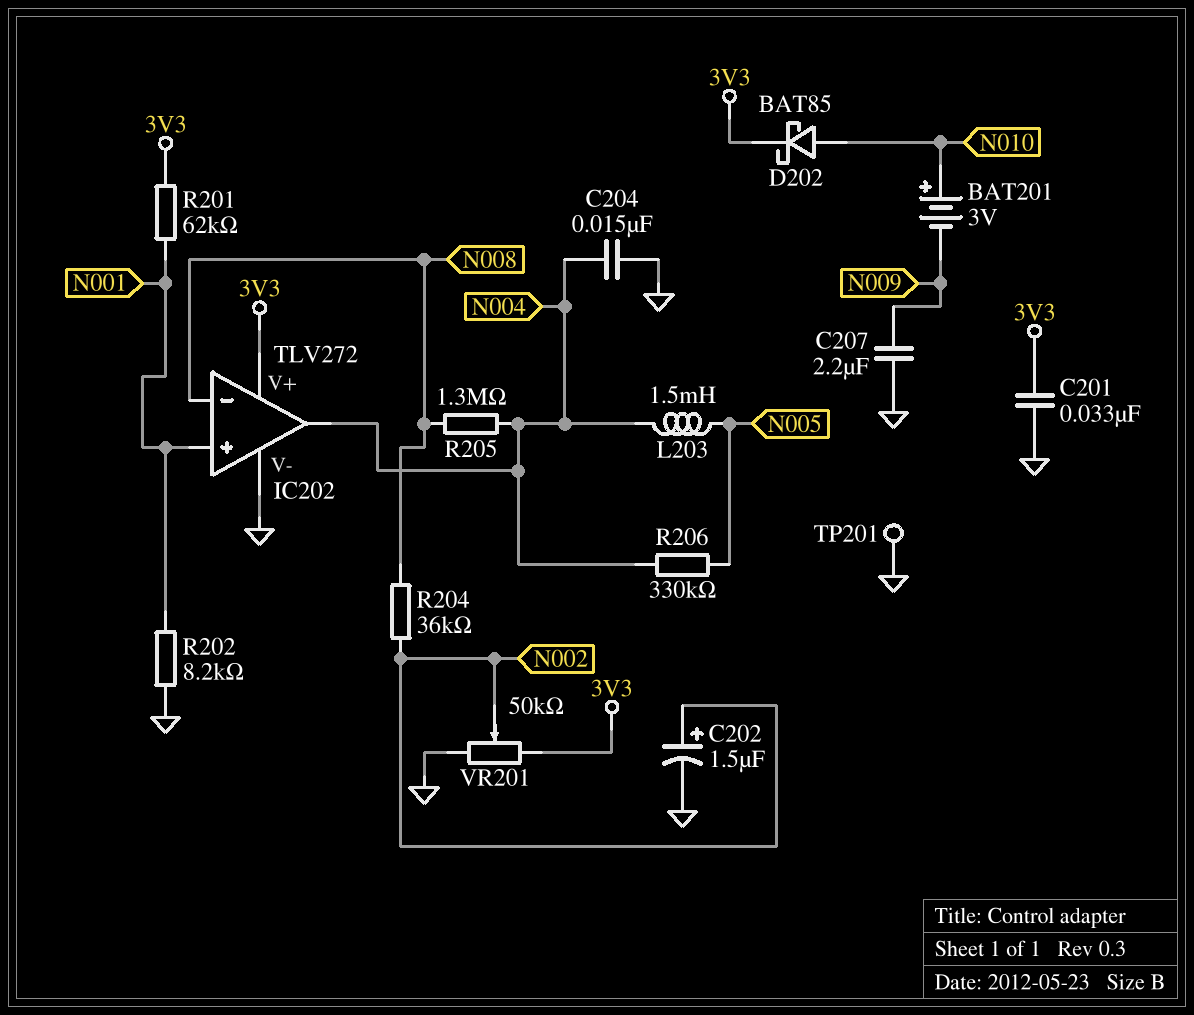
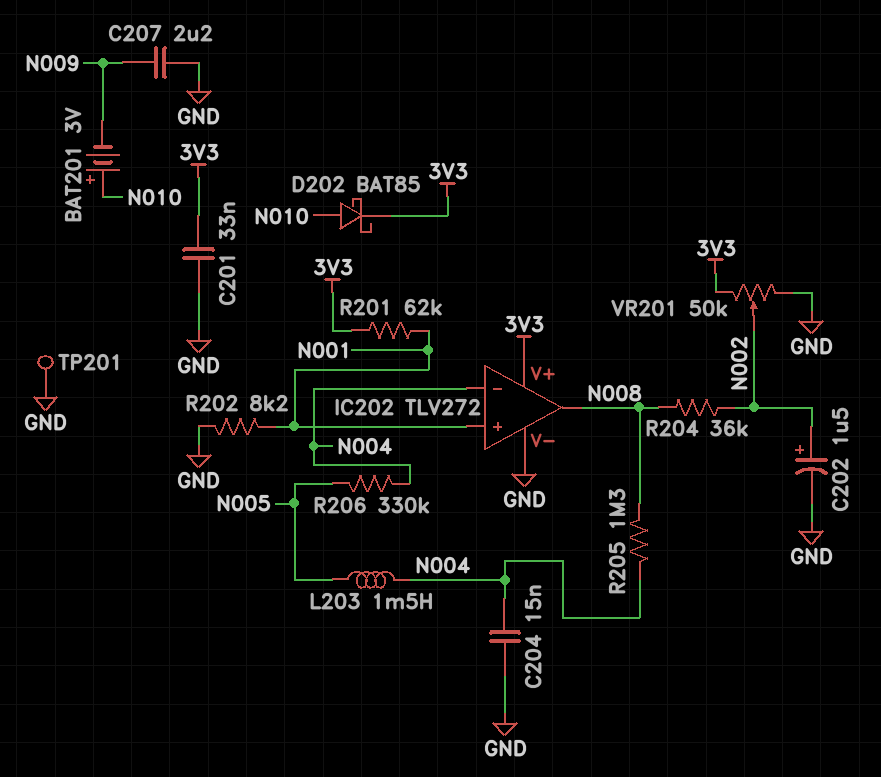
IC202 pin in-: N008 -> N004
IC202 pin out: N004 -> N008

